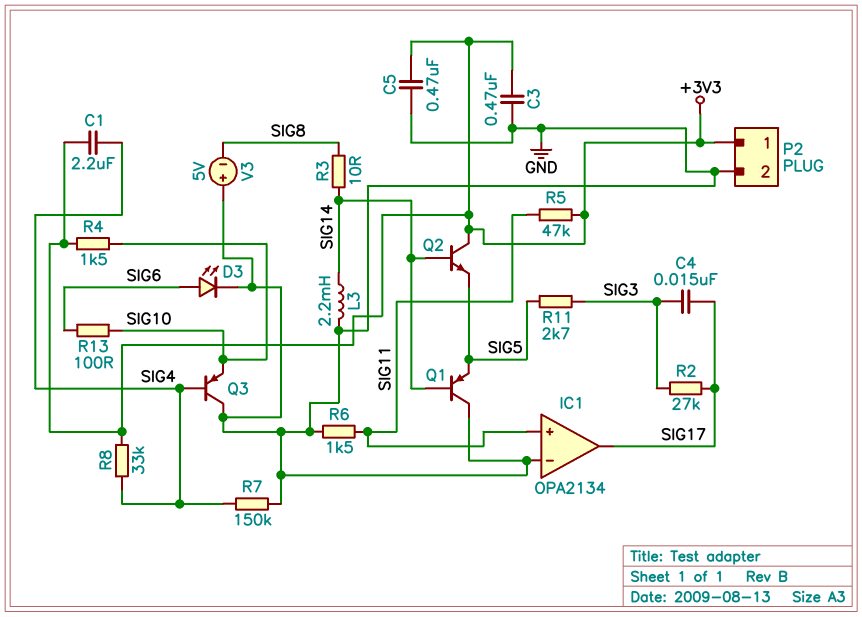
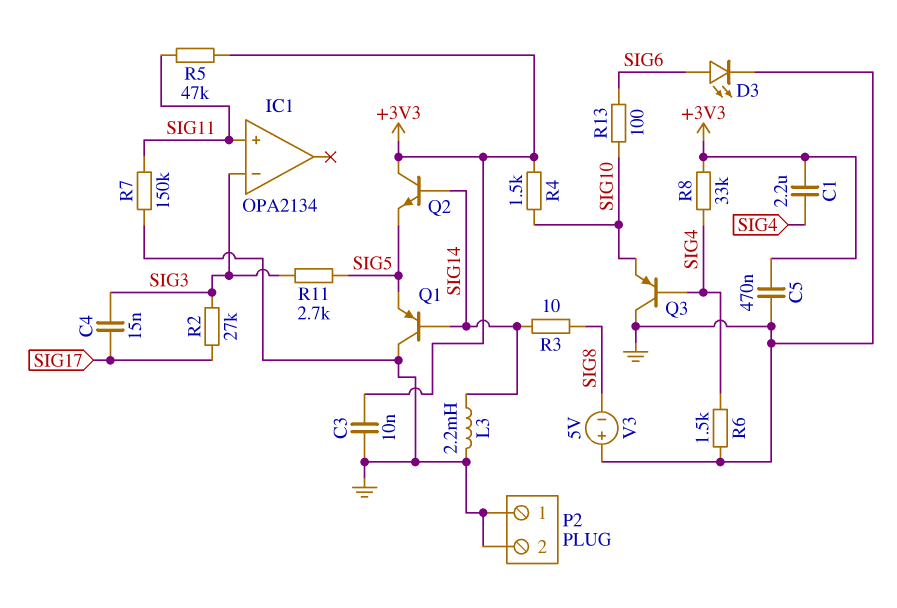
C3: 470nF (+3V3, GND) -> 10nF (+3V3, GND)
IC1 pin in-: GND -> SIG3
IC1 pin out: SIG17 -> none
P2 pin 1: +3V3 -> GND
R6: 1.5k (GND, SIG11) -> 1.5k (GND, SIG4)
R7: 150k (GND, SIG4) -> 150k (GND, SIG11)

